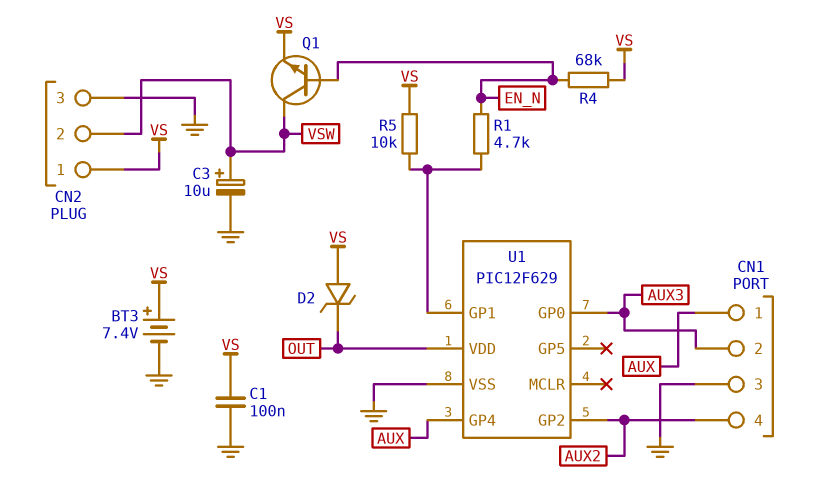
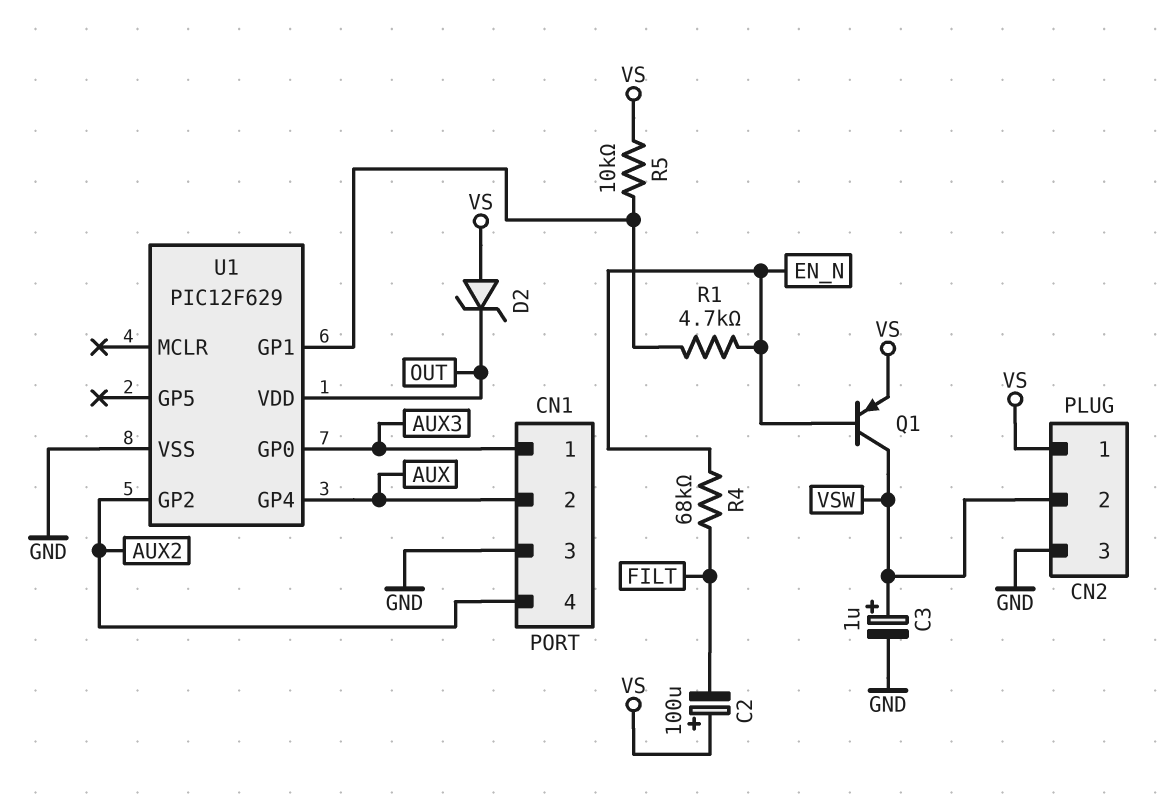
BT3: 7.4V (plus VS, minus GND) -> none
C1: 100nF (GND, VS) -> none
C2: none -> 100uF (plus VS, minus FILT)
C3: 10uF (plus VSW, minus GND) -> 1uF (plus VSW, minus GND)
CN1 pin 1: AUX -> AUX3
CN1 pin 2: AUX3 -> AUX
Q1: NPN (B EN_N, C VSW, E VS) -> PNP (B EN_N, C VSW, E VS)
R4: 68k (EN_N, VS) -> 68k (EN_N, FILT)

